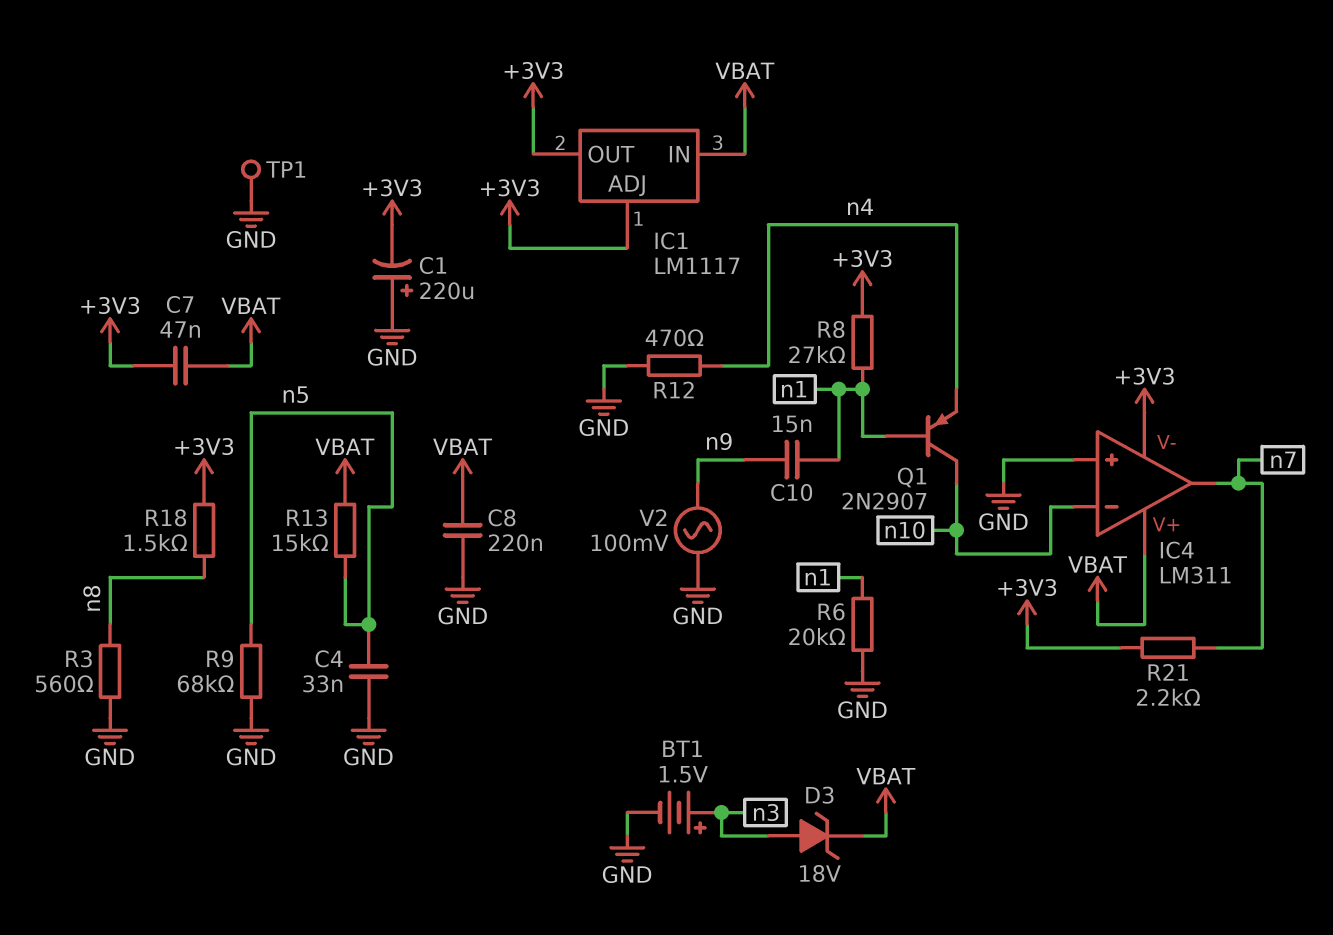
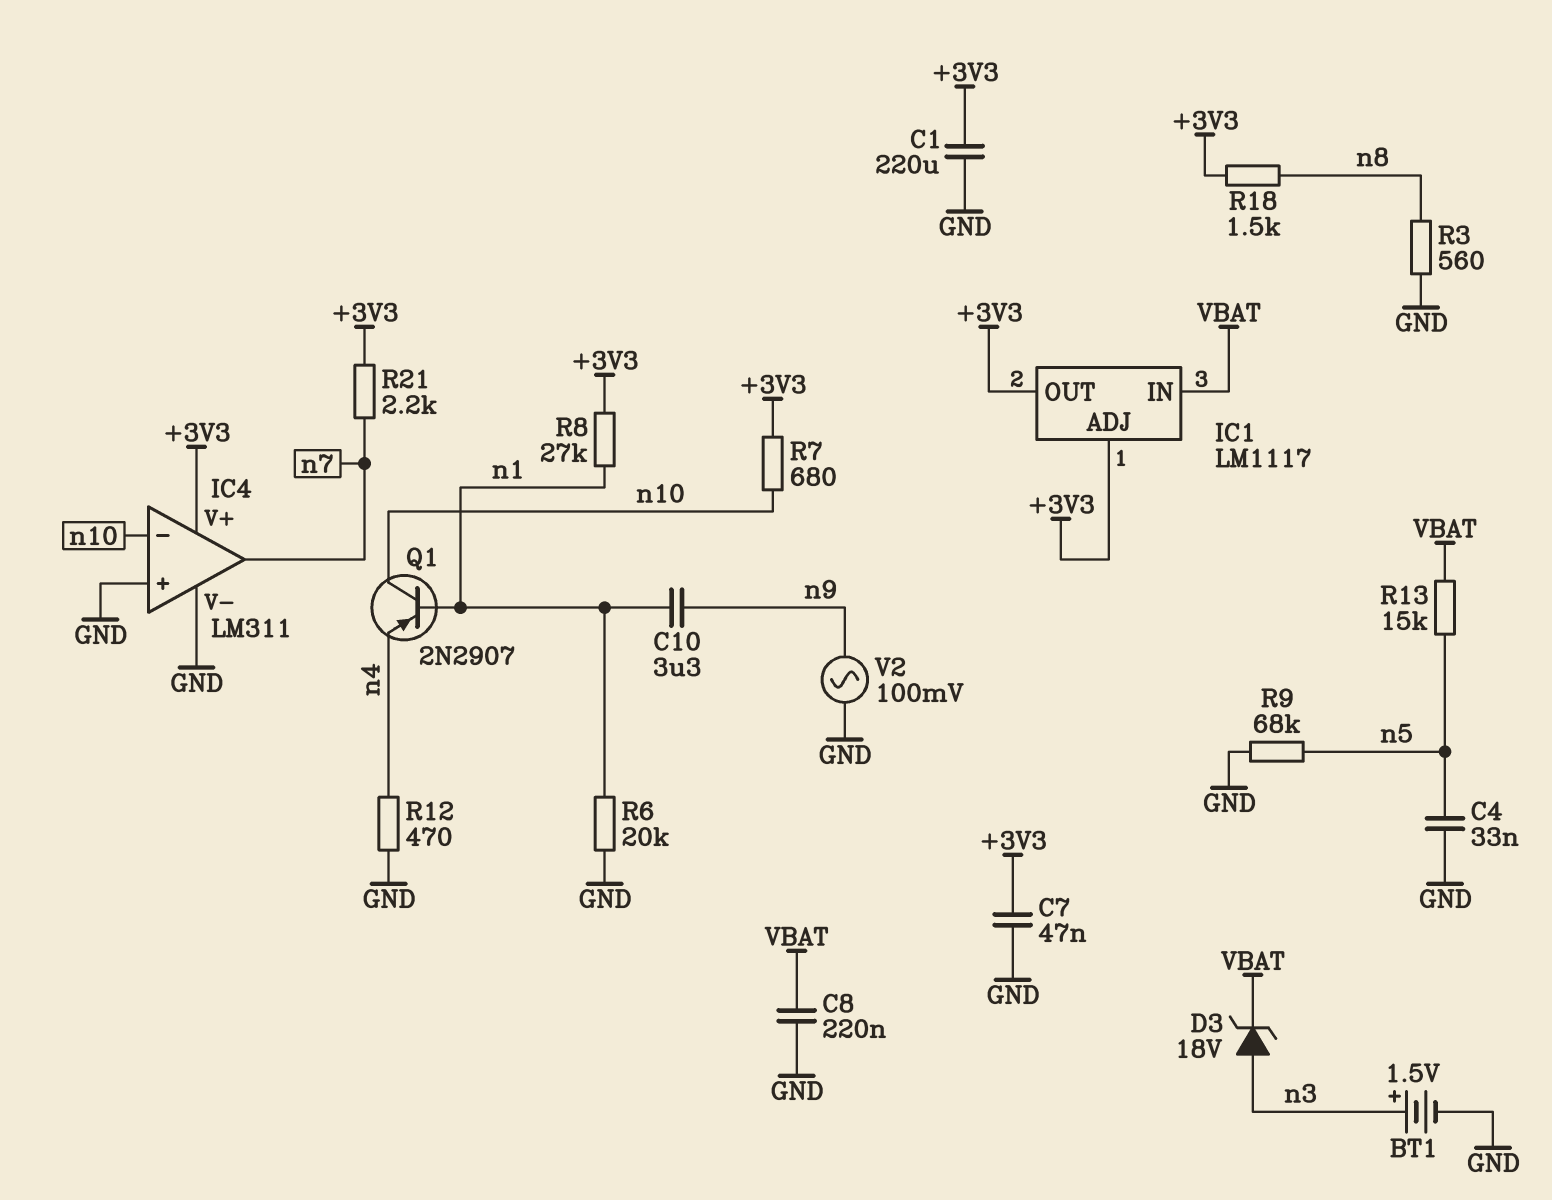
C1: 220uF (plus GND, minus +3V3) -> 220uF (+3V3, GND)
C7: 47nF (+3V3, VBAT) -> 47nF (+3V3, GND)
C10: 15nF (n1, n9) -> 3.3uF (n1, n9)
IC4 pin V+: VBAT -> +3V3
IC4 pin V-: +3V3 -> GND
R7: none -> 680 (+3V3, n10)
TP1: test point (GND) -> none

